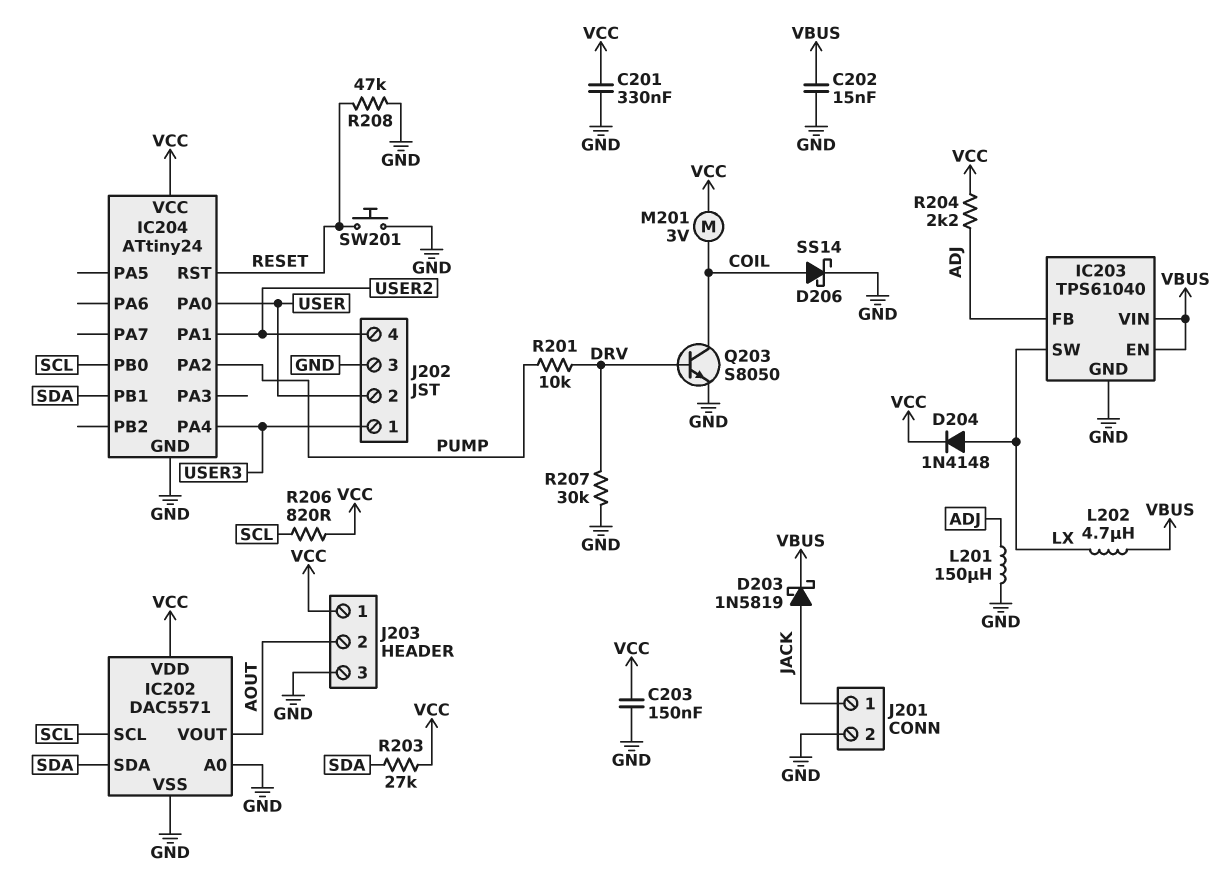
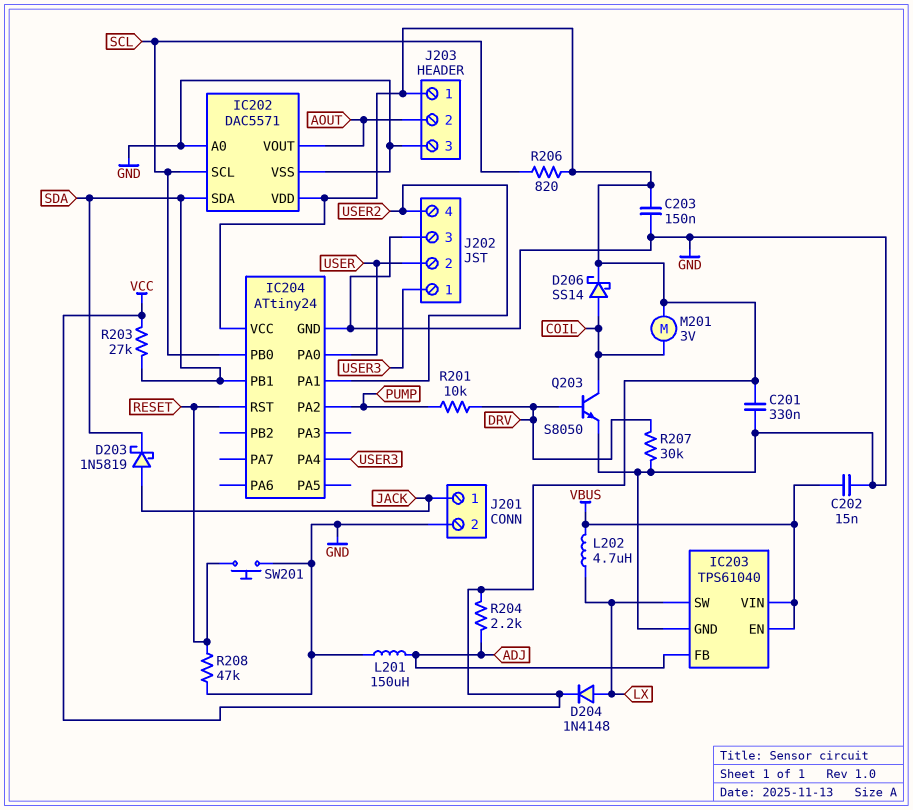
D203: schottky 1N5819 (A JACK, K VBUS) -> schottky 1N5819 (A JACK, K SDA)
D206: schottky SS14 (A COIL, K GND) -> schottky SS14 (A COIL, K VCC)

